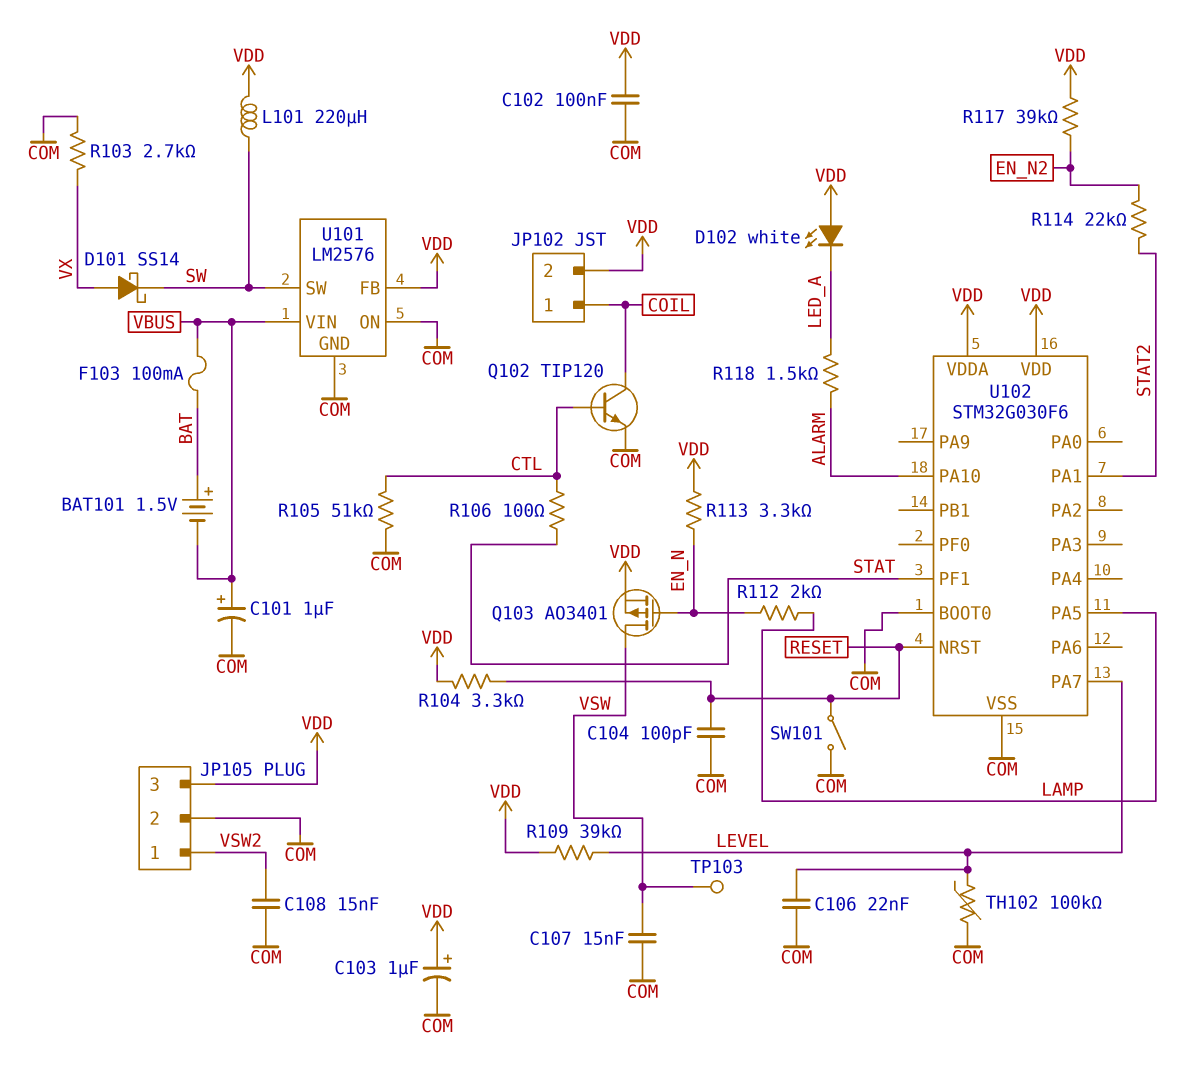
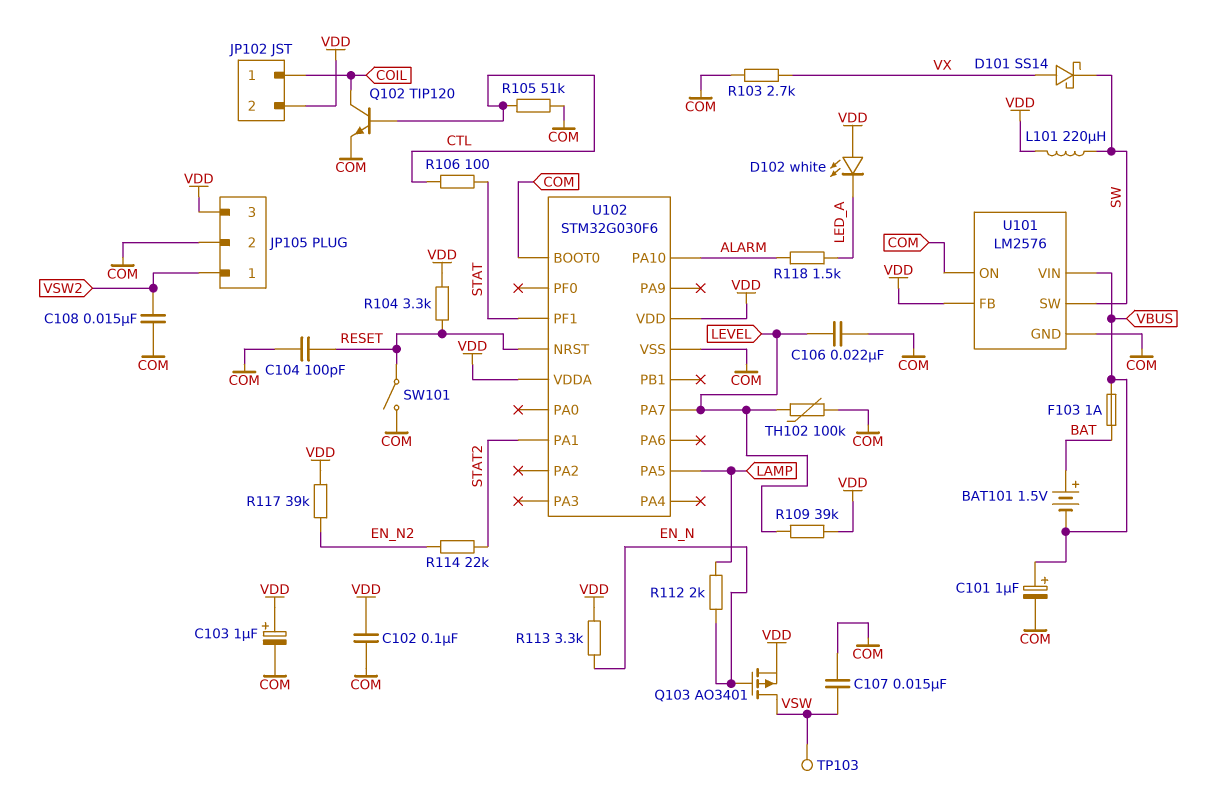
F103: 100mA (BAT, VBUS) -> 1A (BAT, VBUS)

